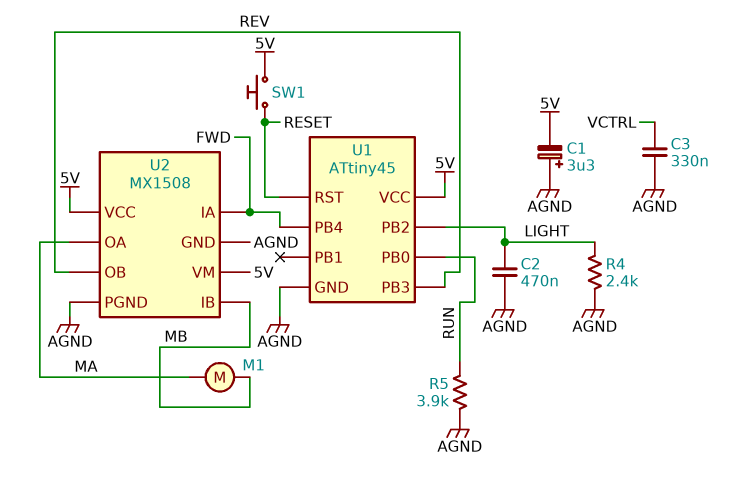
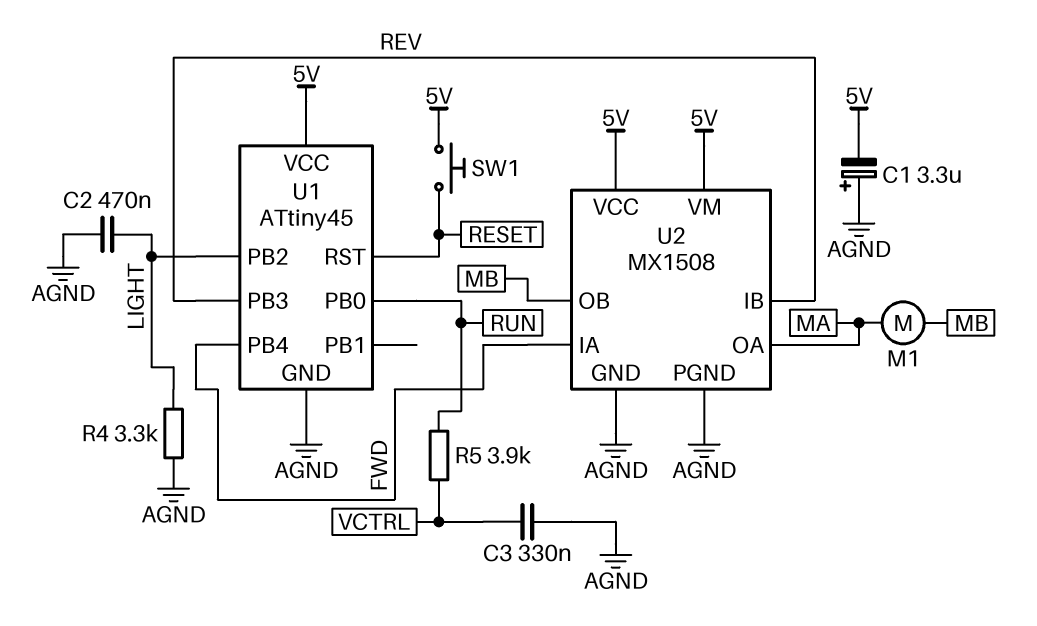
R4: 2.4k (AGND, LIGHT) -> 3.3k (AGND, LIGHT)
R5: 3.9k (AGND, RUN) -> 3.9k (RUN, VCTRL)
U2 pin IB: MB -> REV
U2 pin OB: REV -> MB

